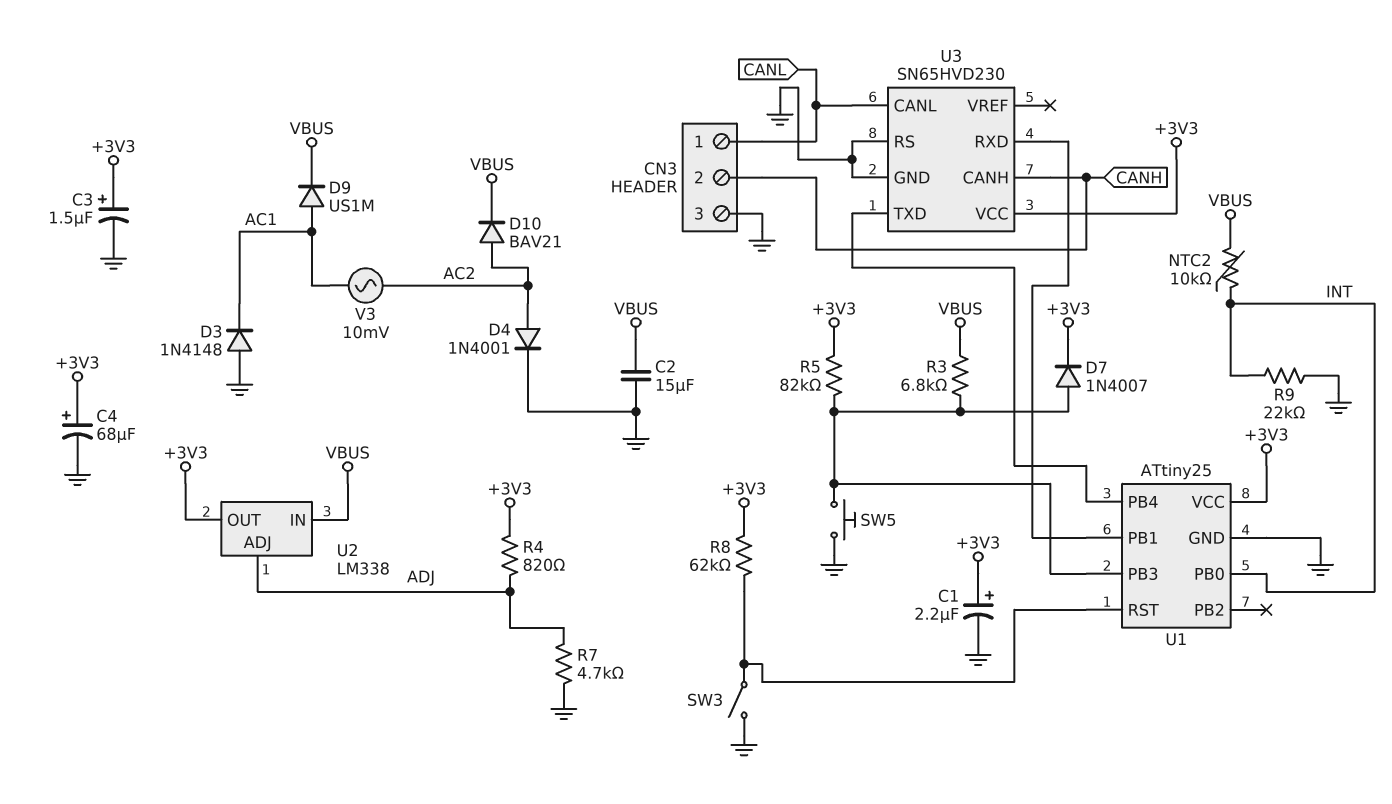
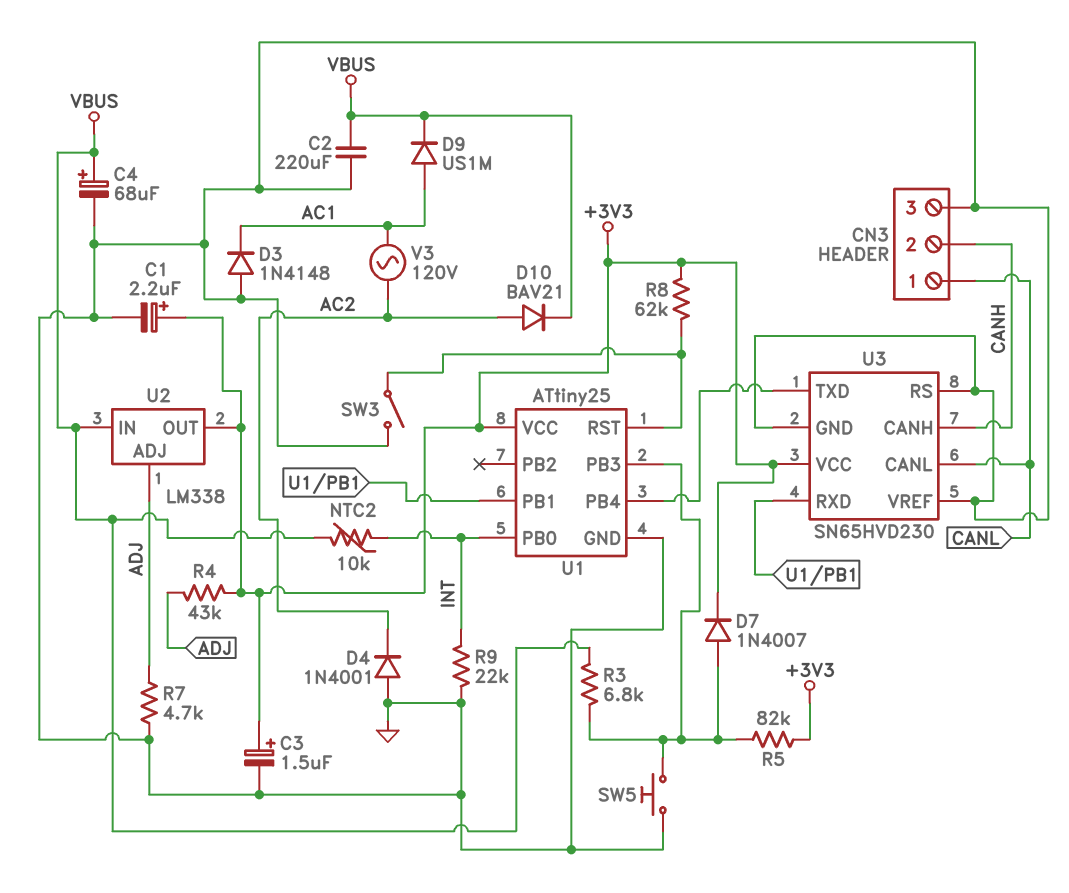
C2: 15uF (GND, VBUS) -> 220uF (GND, VBUS)
C4: 68uF (plus +3V3, minus GND) -> 68uF (plus VBUS, minus GND)
D4: diode 1N4001 (A AC2, K GND) -> diode 1N4001 (A GND, K AC2)
R4: 820 (+3V3, ADJ) -> 43k (+3V3, ADJ)
U3 pin VREF: none -> GND
V3: AC 10mV (AC1, AC2) -> AC 120V (AC1, AC2)

